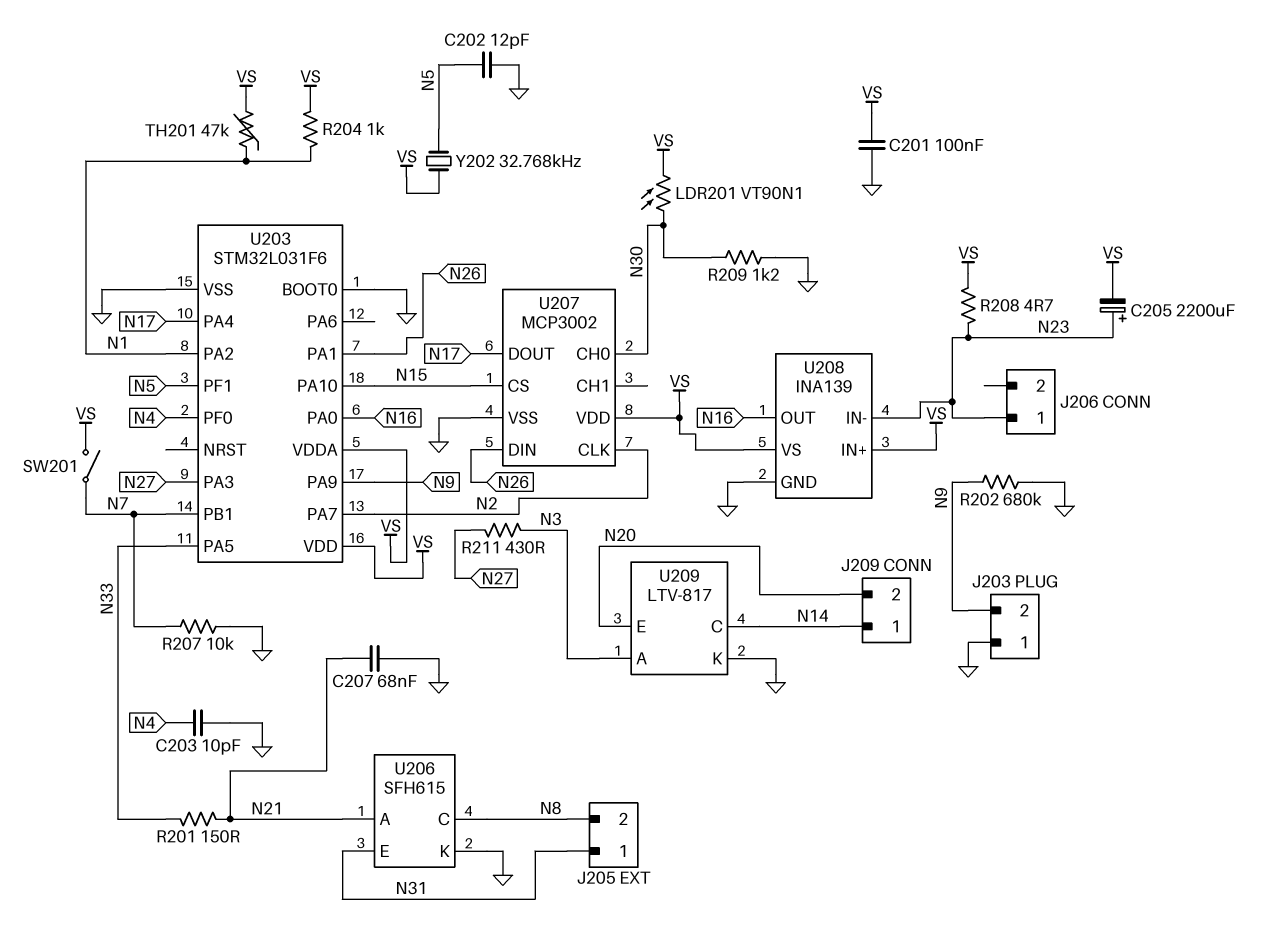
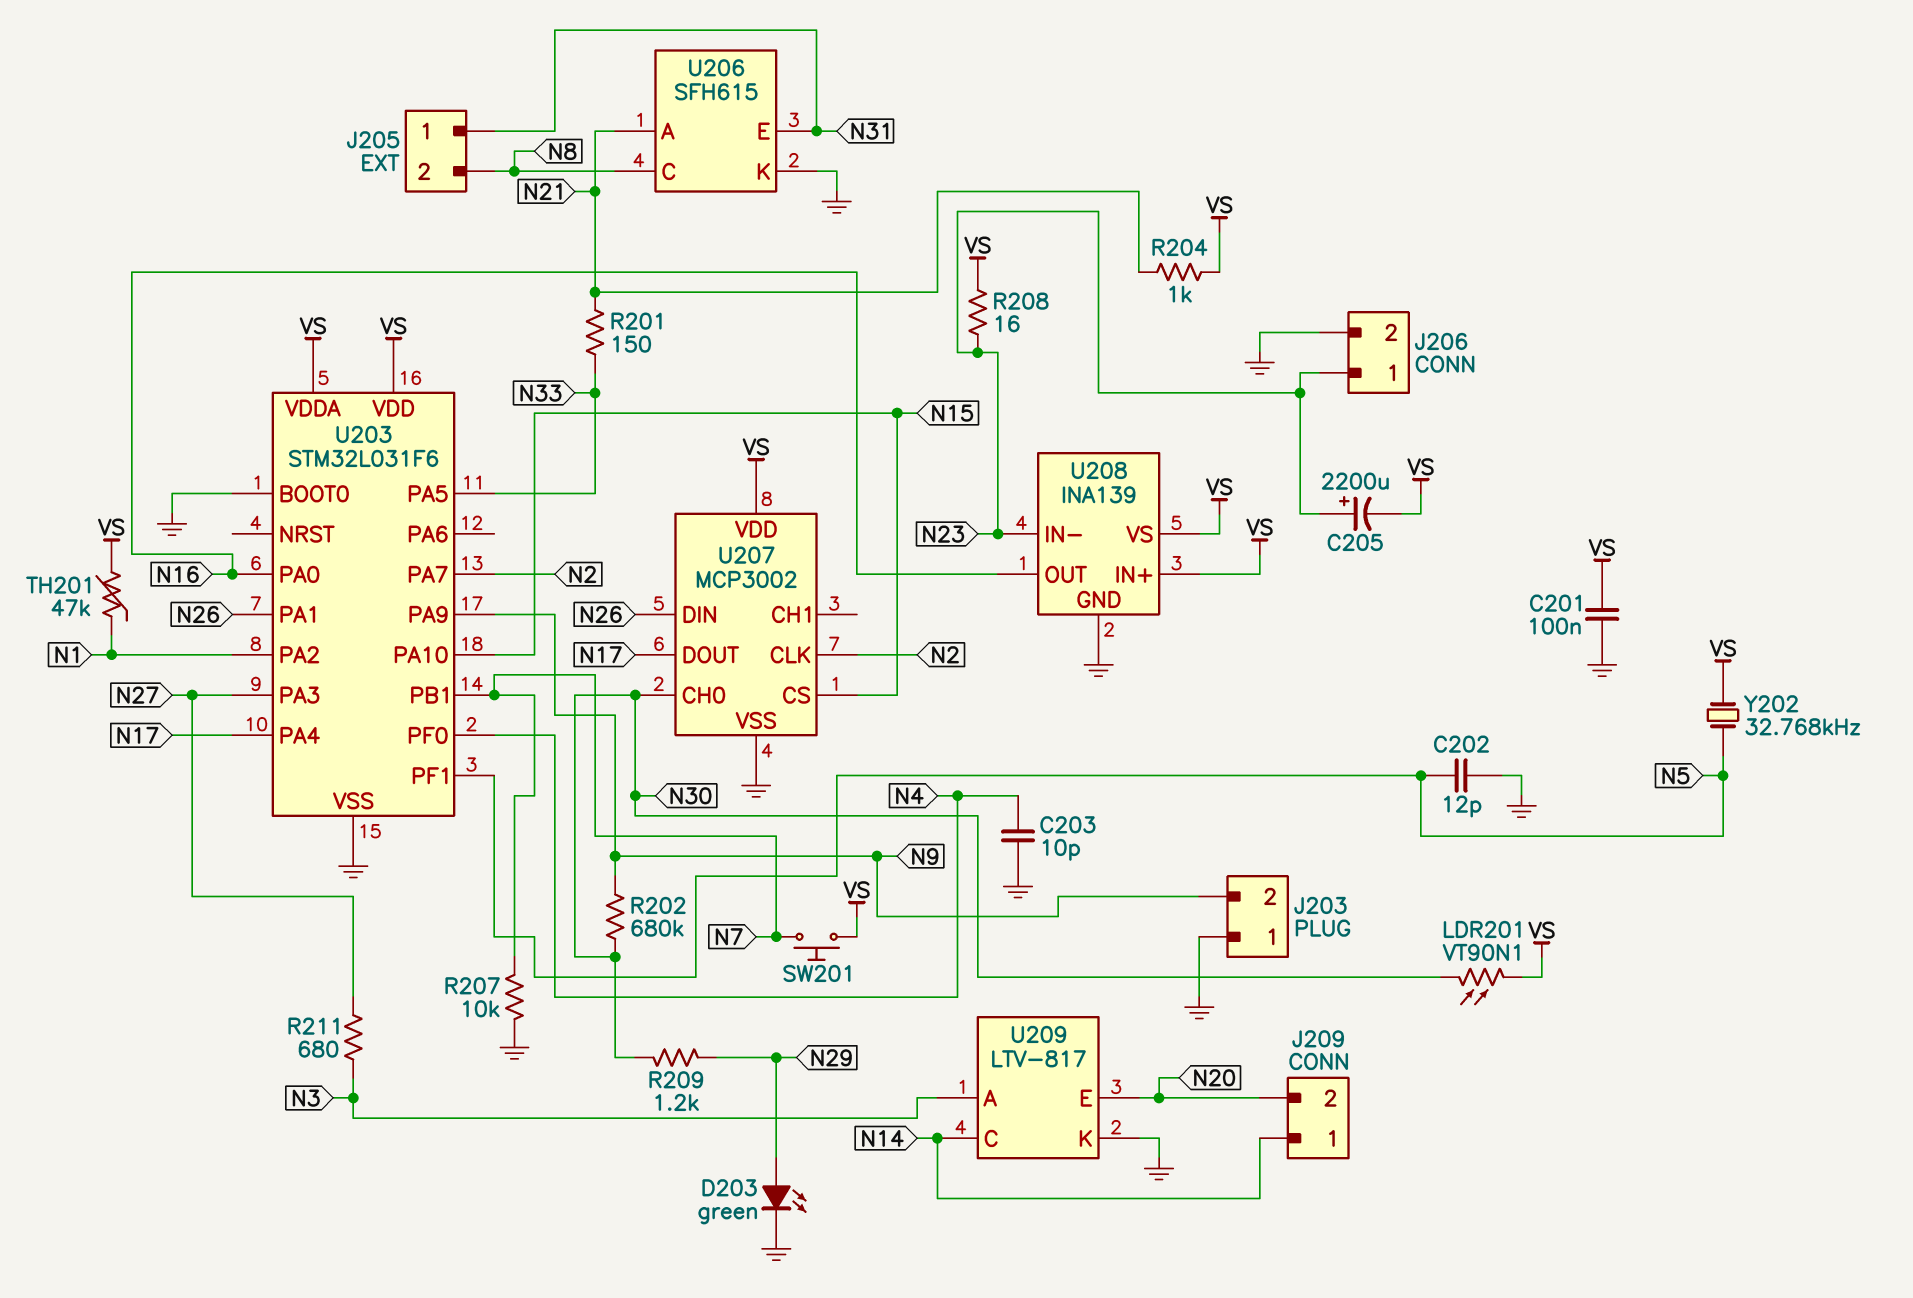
C207: 68nF (GND, N21) -> none
D203: none -> LED green (A N29, K GND)
J206 pin 2: none -> GND
R202: 680k (GND, N9) -> 680k (N9, N30)
R204: 1k (N1, VS) -> 1k (N21, VS)
R208: 4.7 (N23, VS) -> 16 (N23, VS)
R209: 1.2k (GND, N30) -> 1.2k (N29, N30)
R211: 430 (N3, N27) -> 680 (N3, N27)
SW201: switch (N7, VS) -> button (N7, VS)

